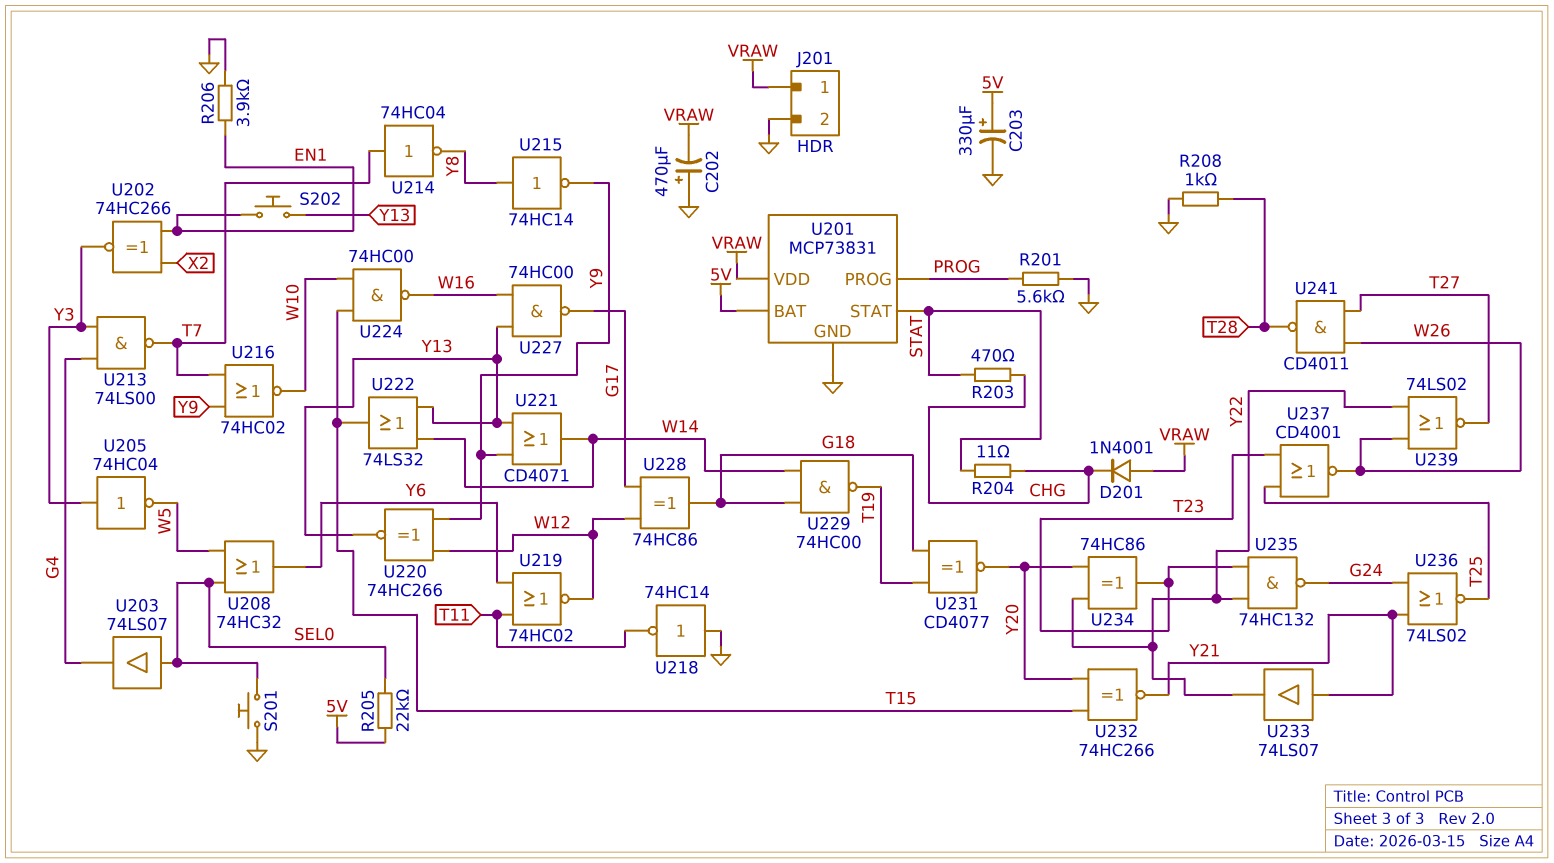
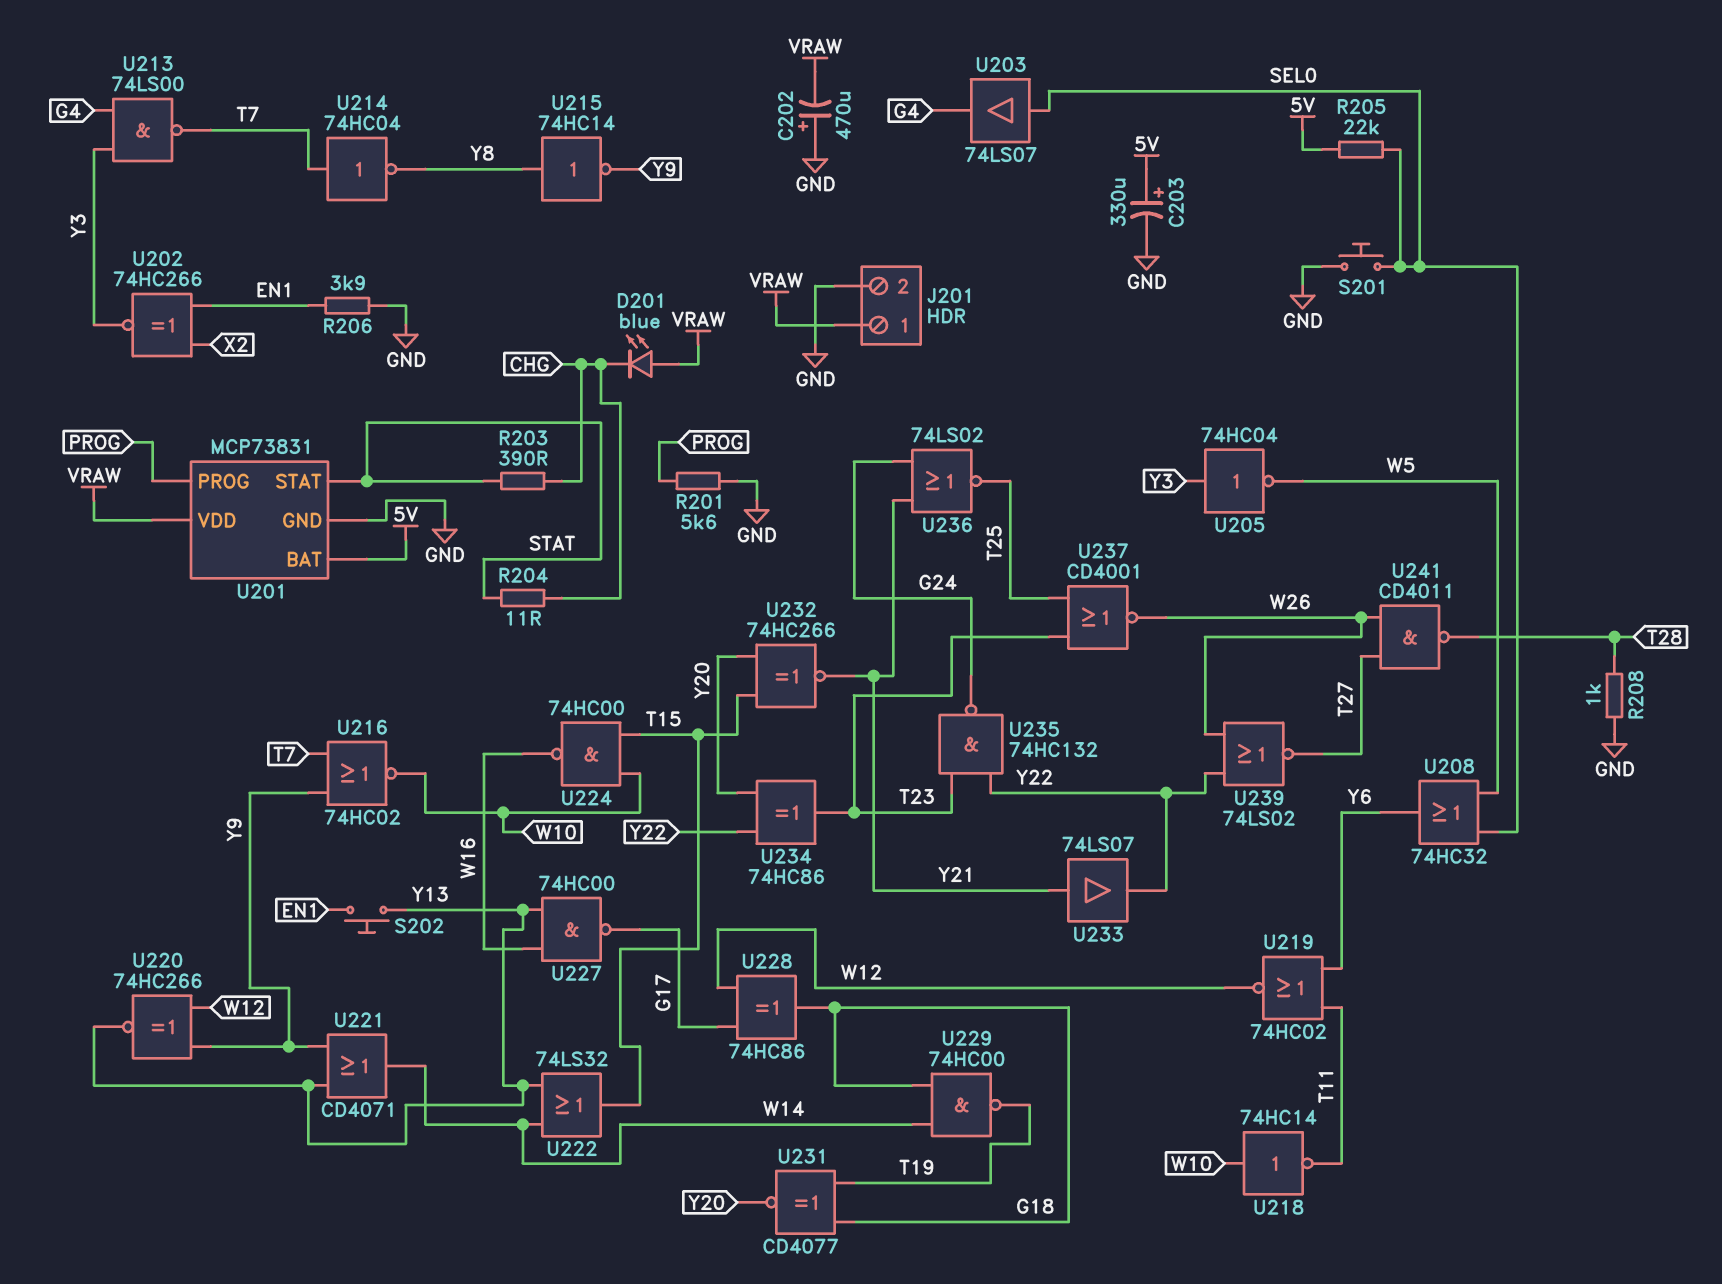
D201: diode 1N4001 (A VRAW, K CHG) -> LED blue (A VRAW, K CHG)
R203: 470 (CHG, STAT) -> 390 (CHG, STAT)
U218: NOT 74HC14 (in GND, out T11) -> NOT 74HC14 (in W10, out T11)

